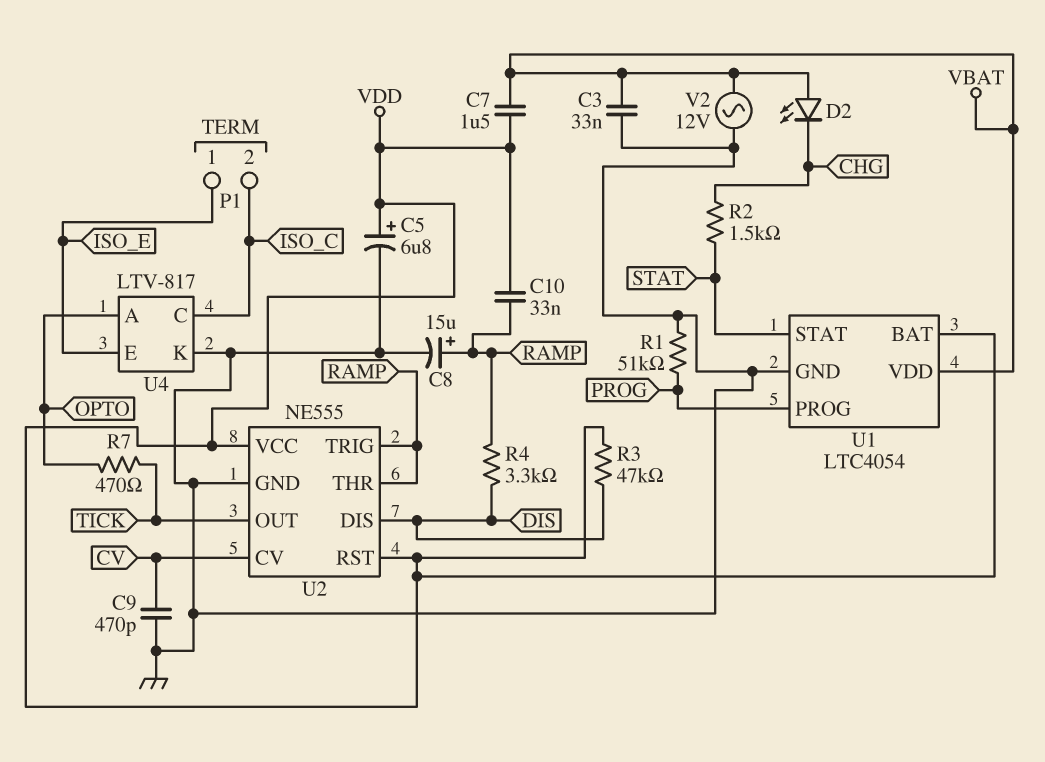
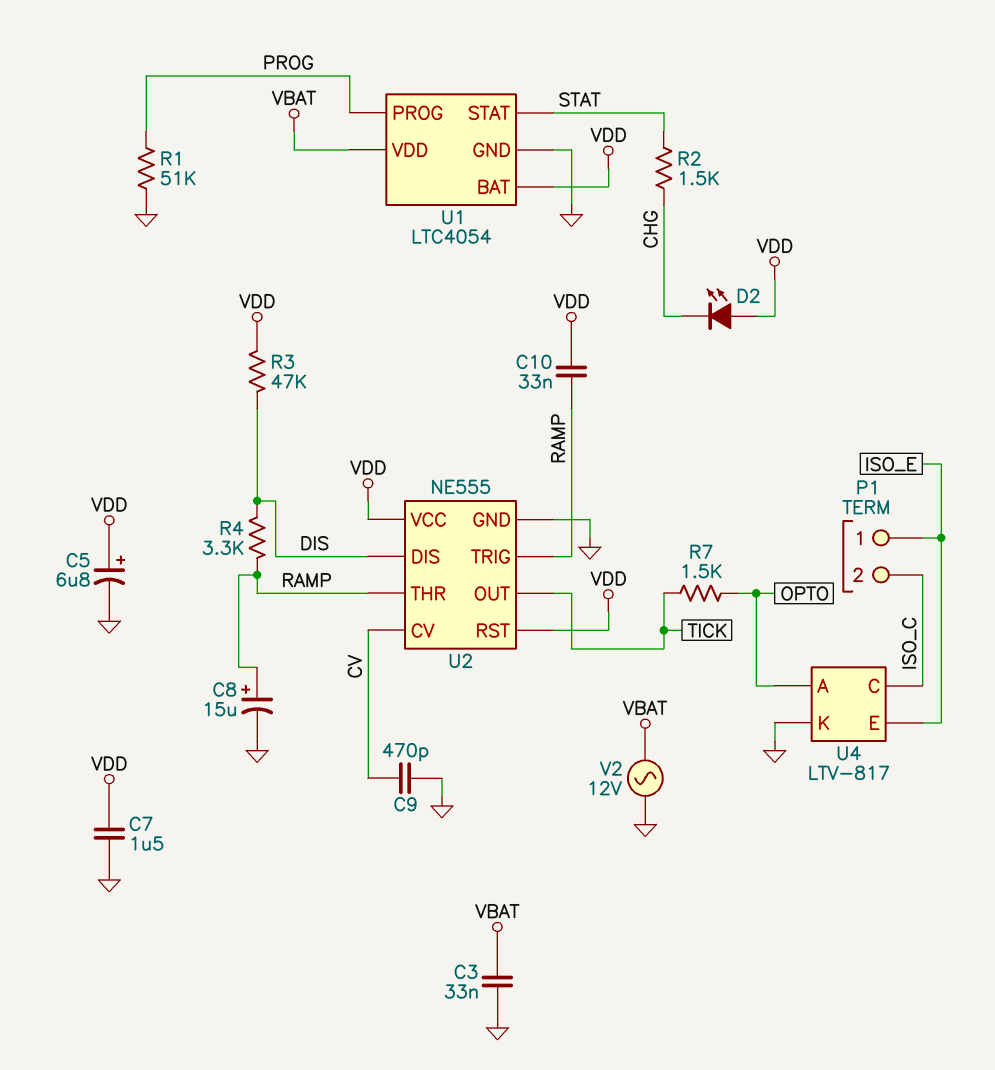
C7: 1.5uF (VBAT, VDD) -> 1.5uF (GND, VDD)
D2: LED (A VBAT, K CHG) -> LED (A VDD, K CHG)
R7: 470 (OPTO, TICK) -> 1.5k (OPTO, TICK)

